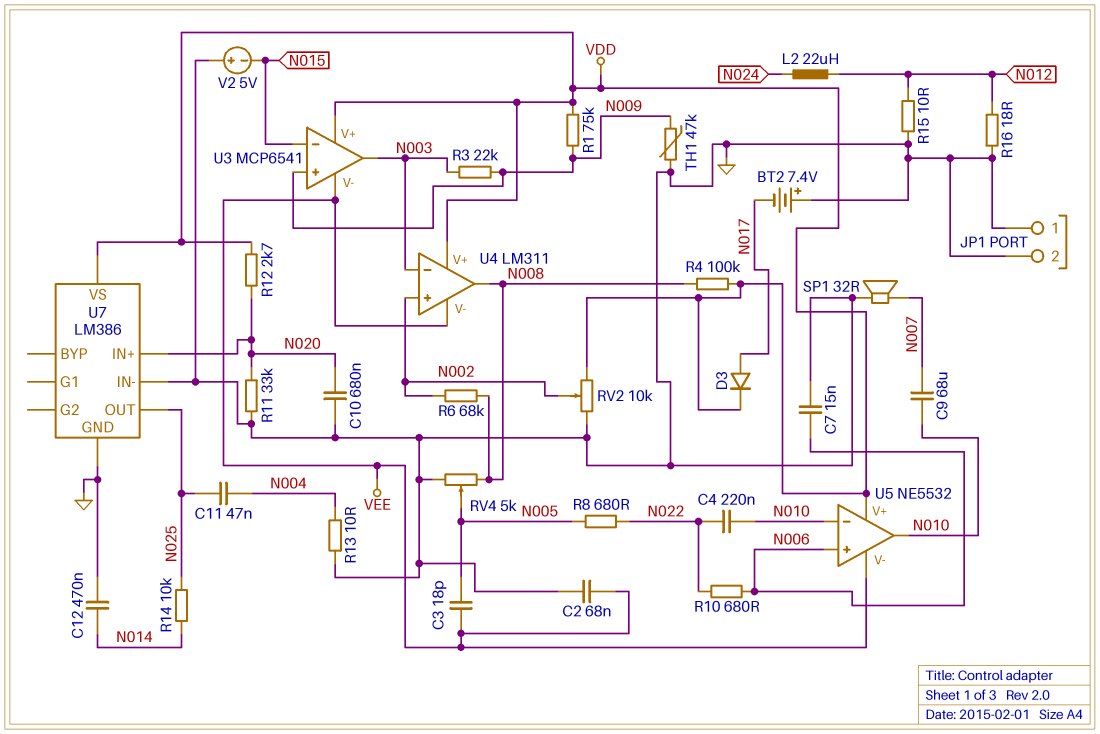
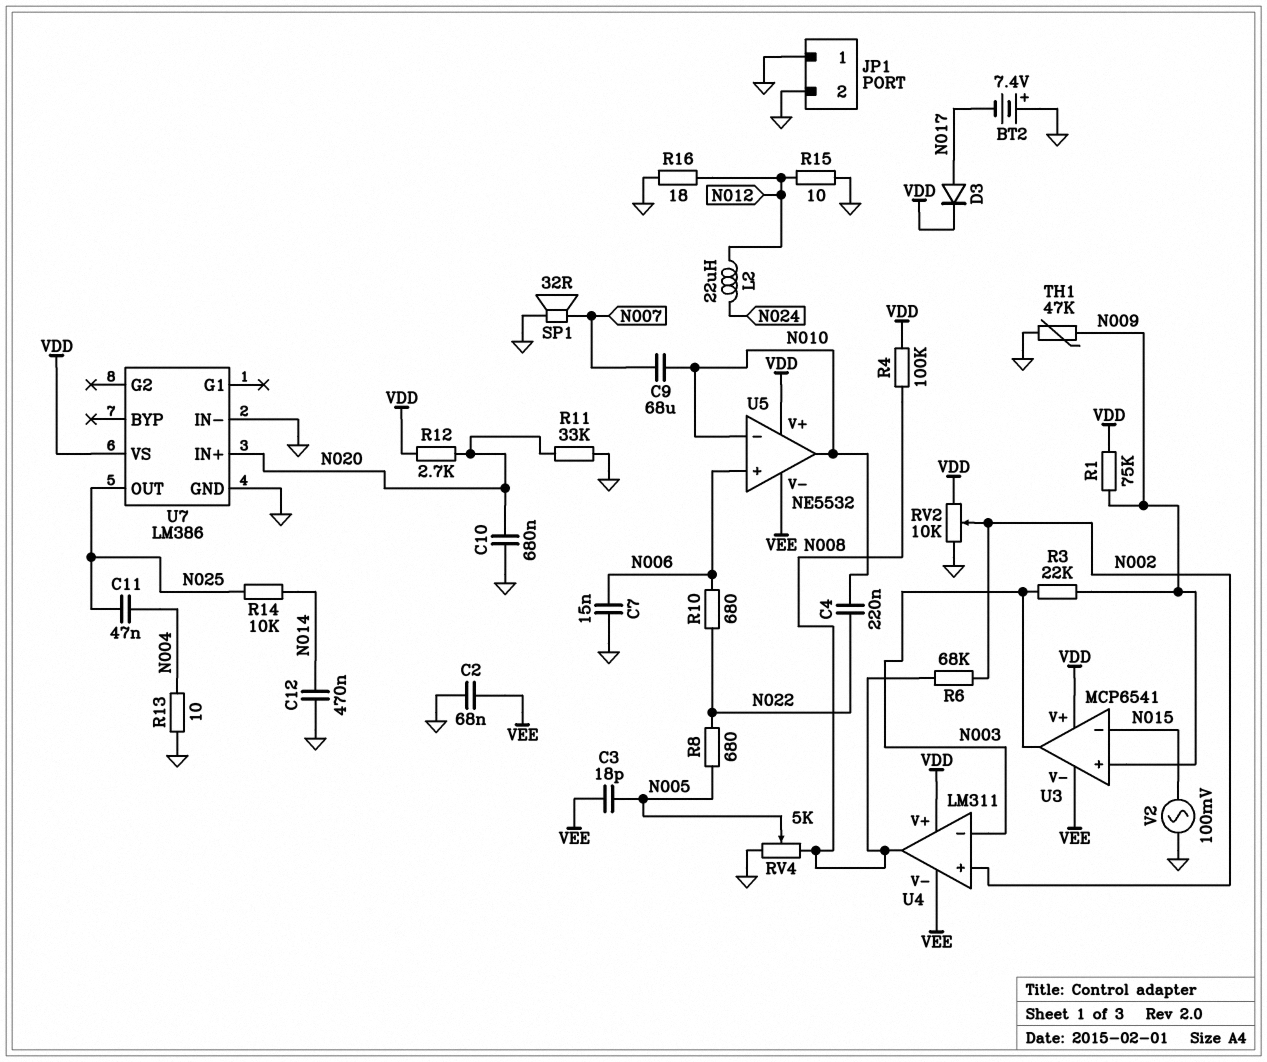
V2: 5V (plus GND, minus N015) -> AC 100mV (GND, N015)

